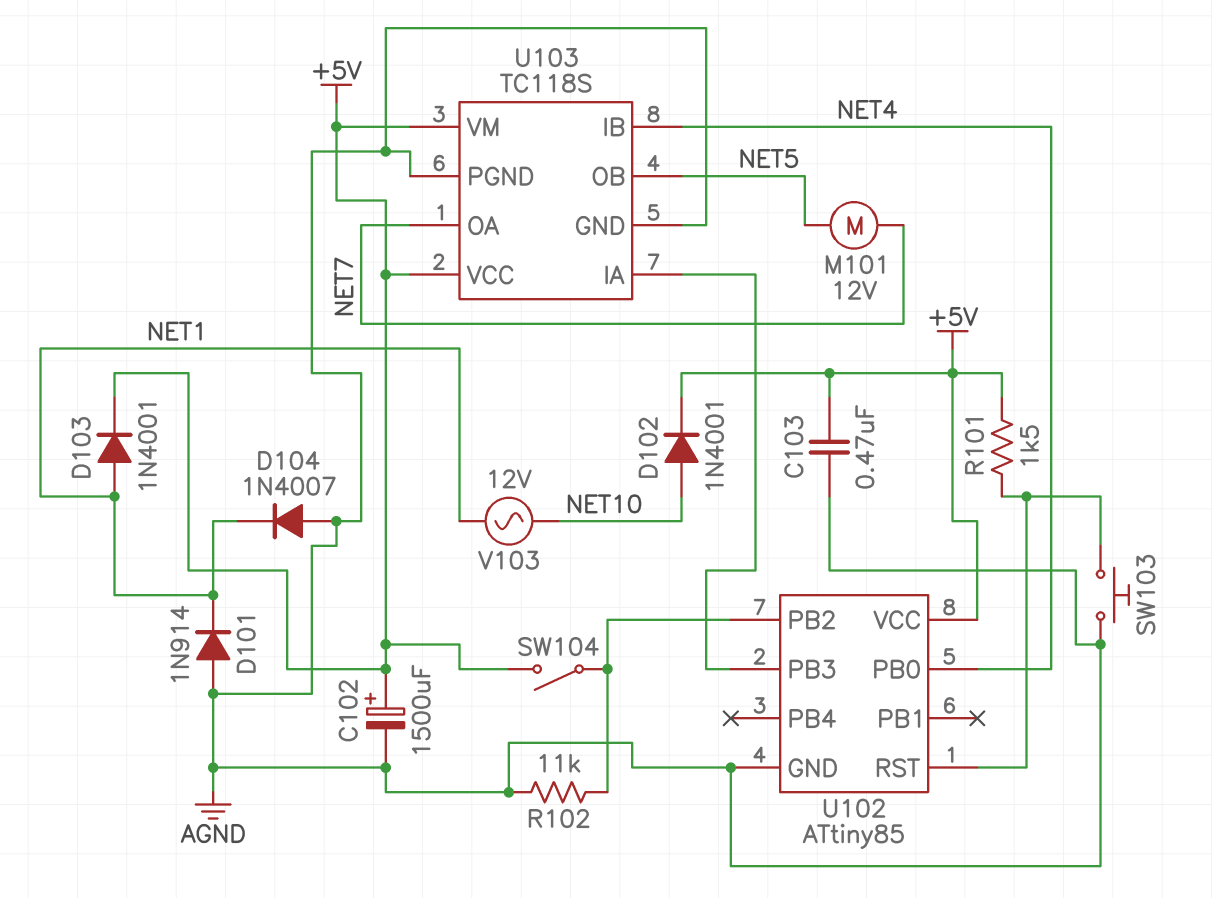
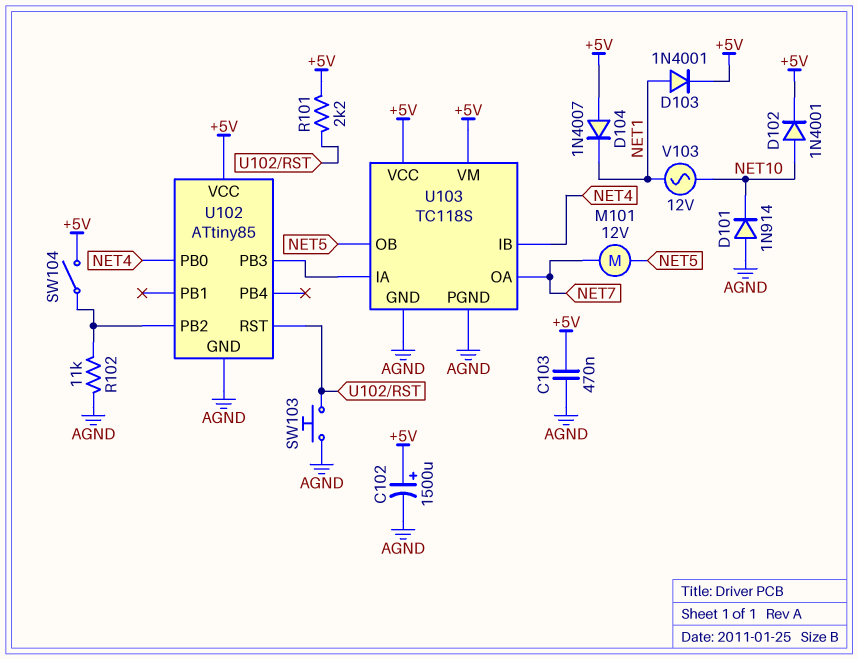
D101: diode 1N914 (A AGND, K NET1) -> diode 1N914 (A AGND, K NET10)
D104: diode 1N4007 (A AGND, K NET1) -> diode 1N4007 (A +5V, K NET1)
R101: 1.5k (+5V, U102/RST) -> 2.2k (+5V, U102/RST)

